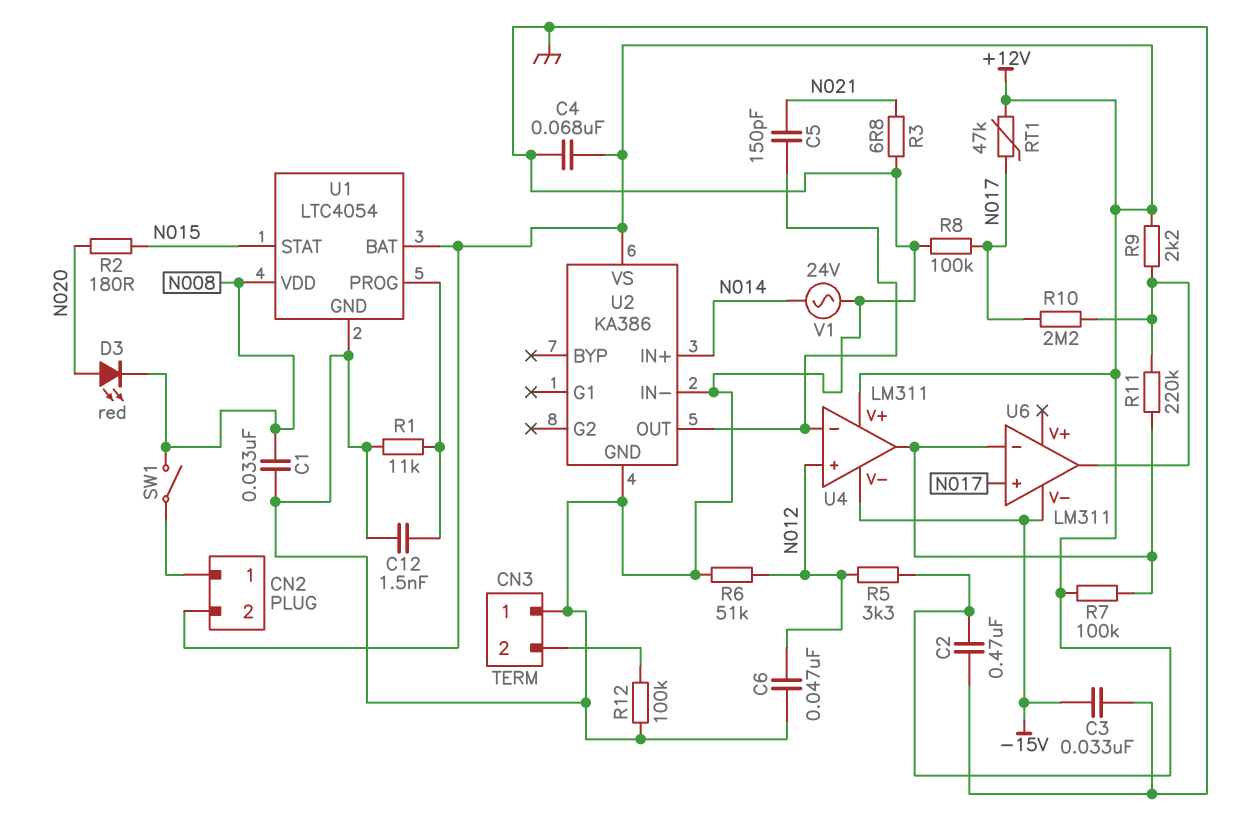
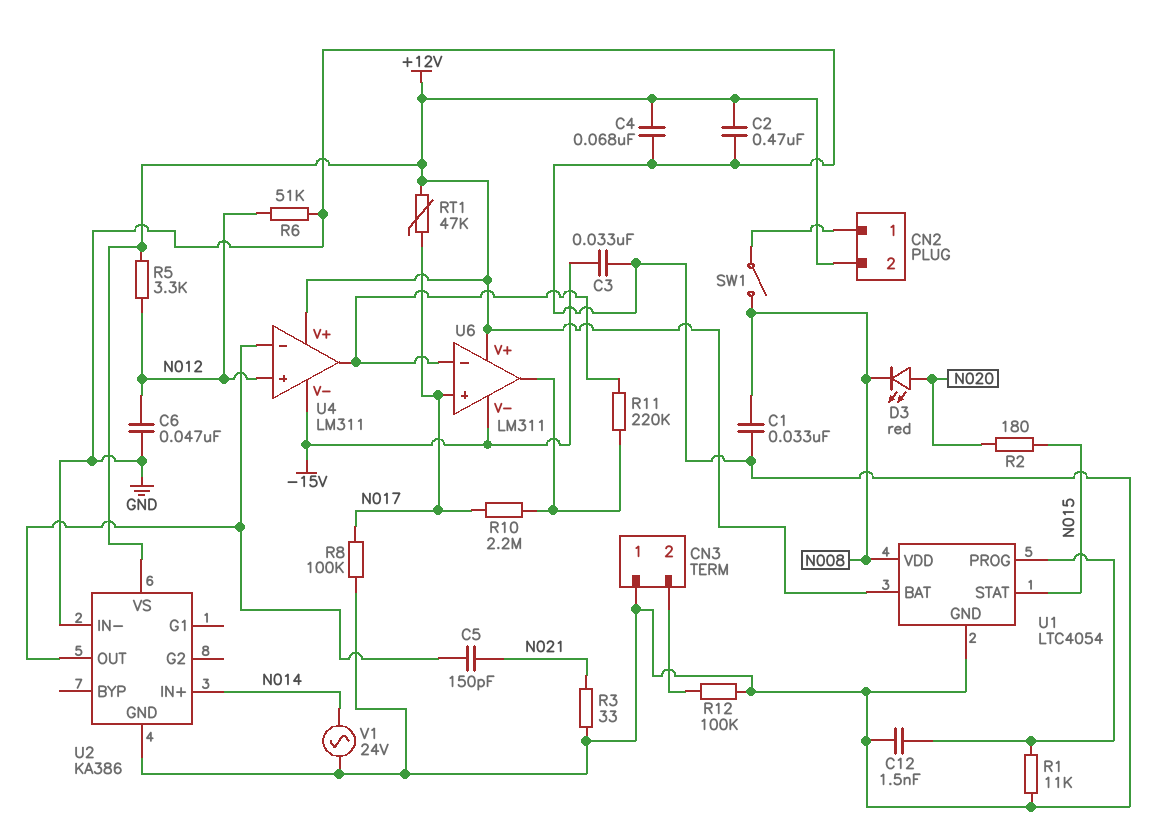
R3: 6.8 (GND, N021) -> 33 (GND, N021)
R7: 100k (+12V, U4/out) -> none
R9: 2.2k (+12V, U6/out) -> none
U6 pin V+: none -> +12V

